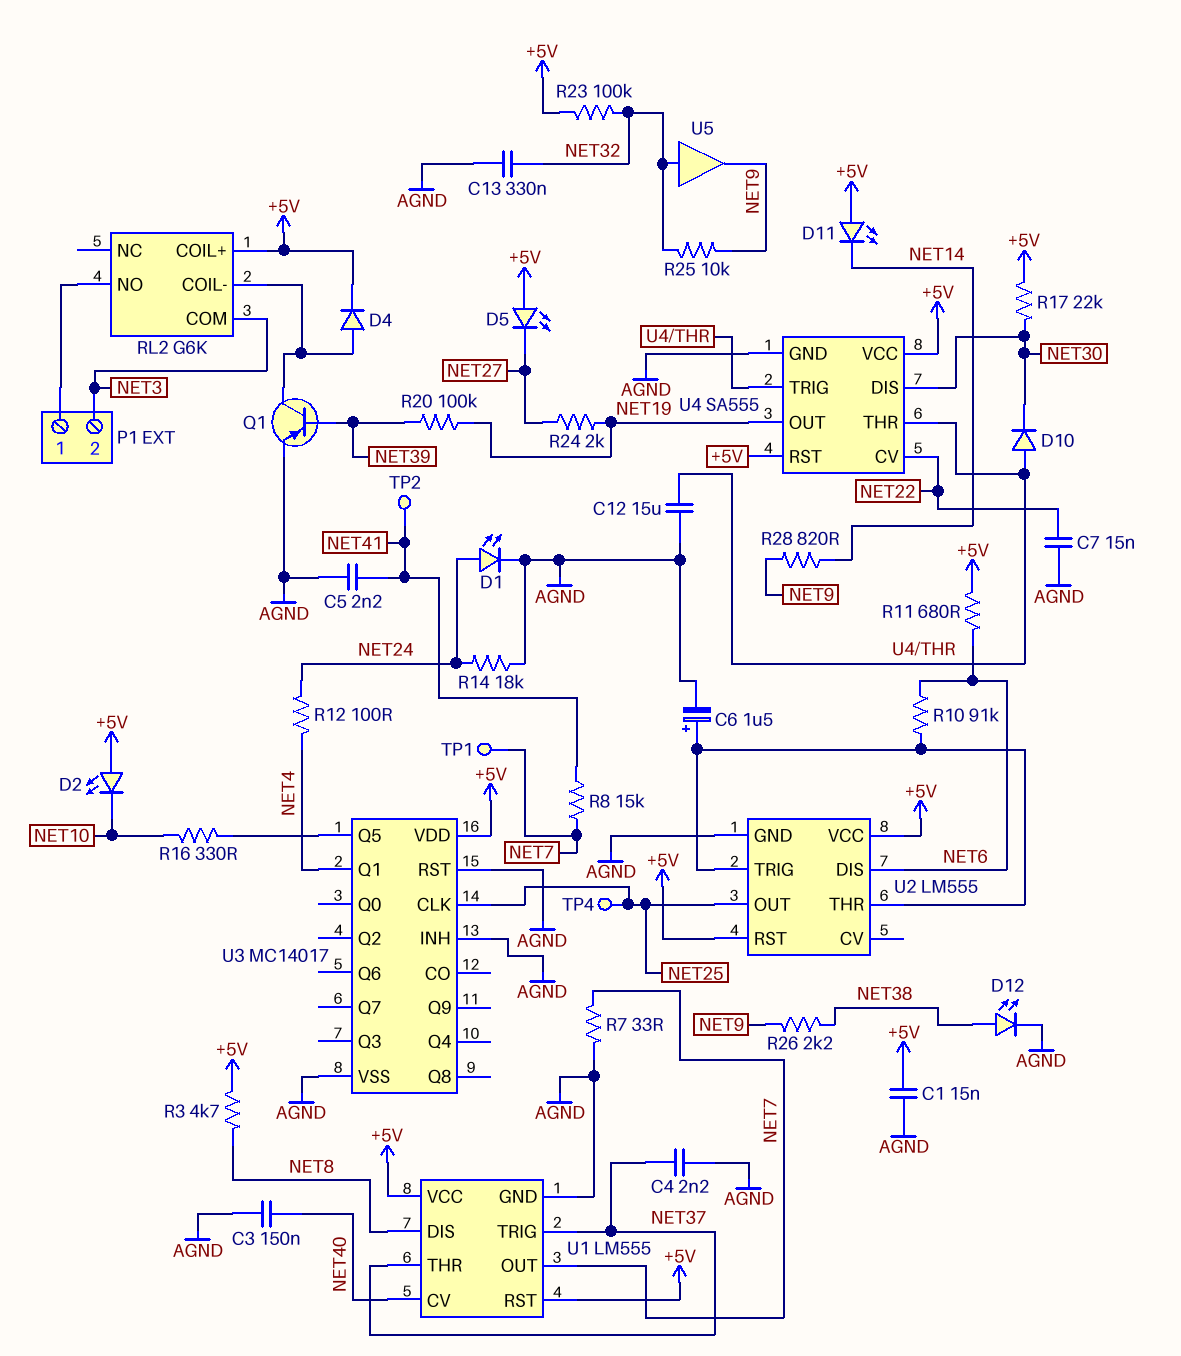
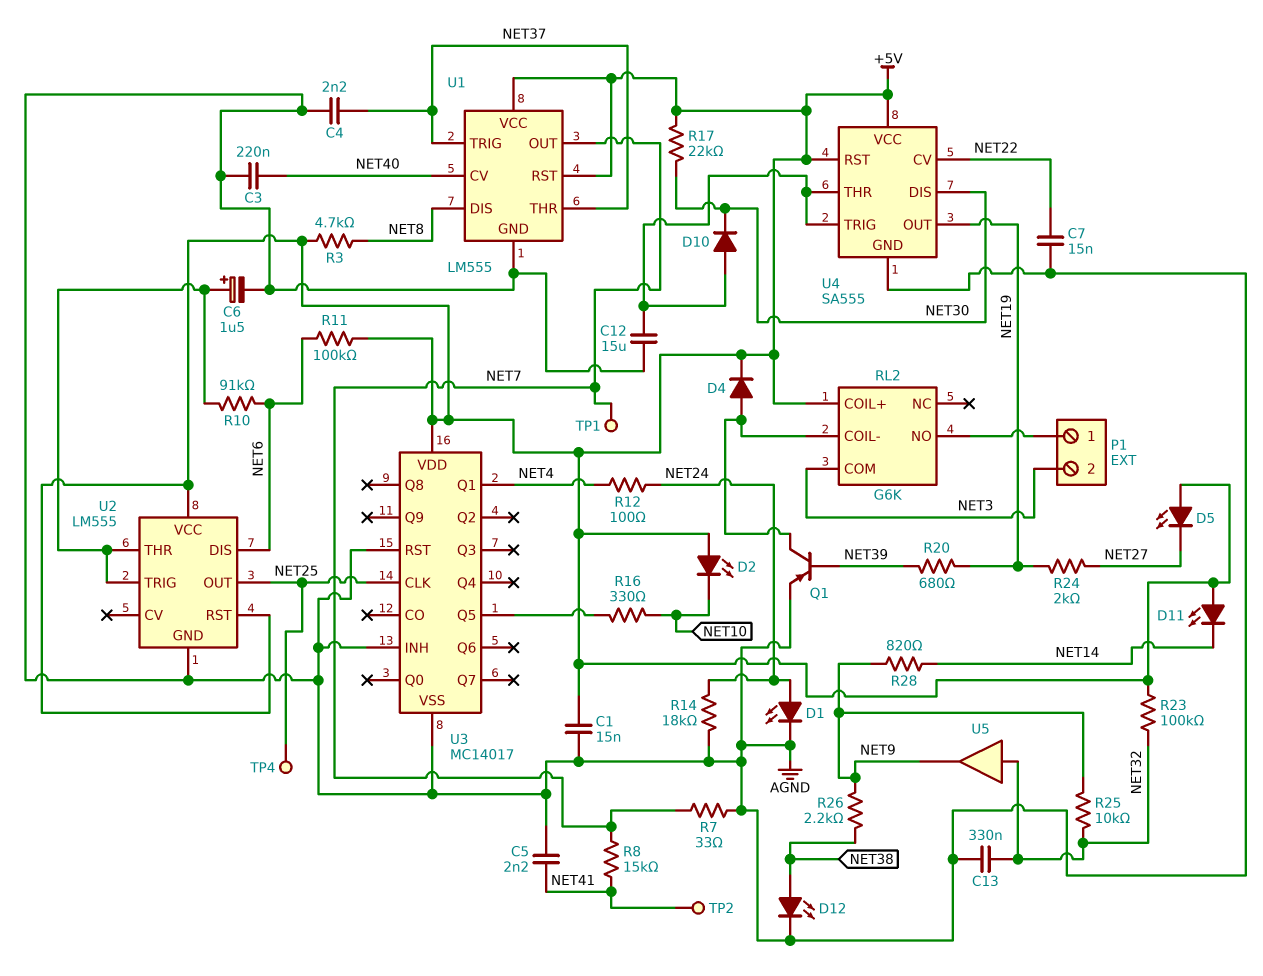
C3: 150nF (AGND, NET40) -> 220nF (AGND, NET40)
R11: 680 (+5V, NET6) -> 100k (+5V, NET6)
R20: 100k (NET19, NET39) -> 680 (NET19, NET39)

